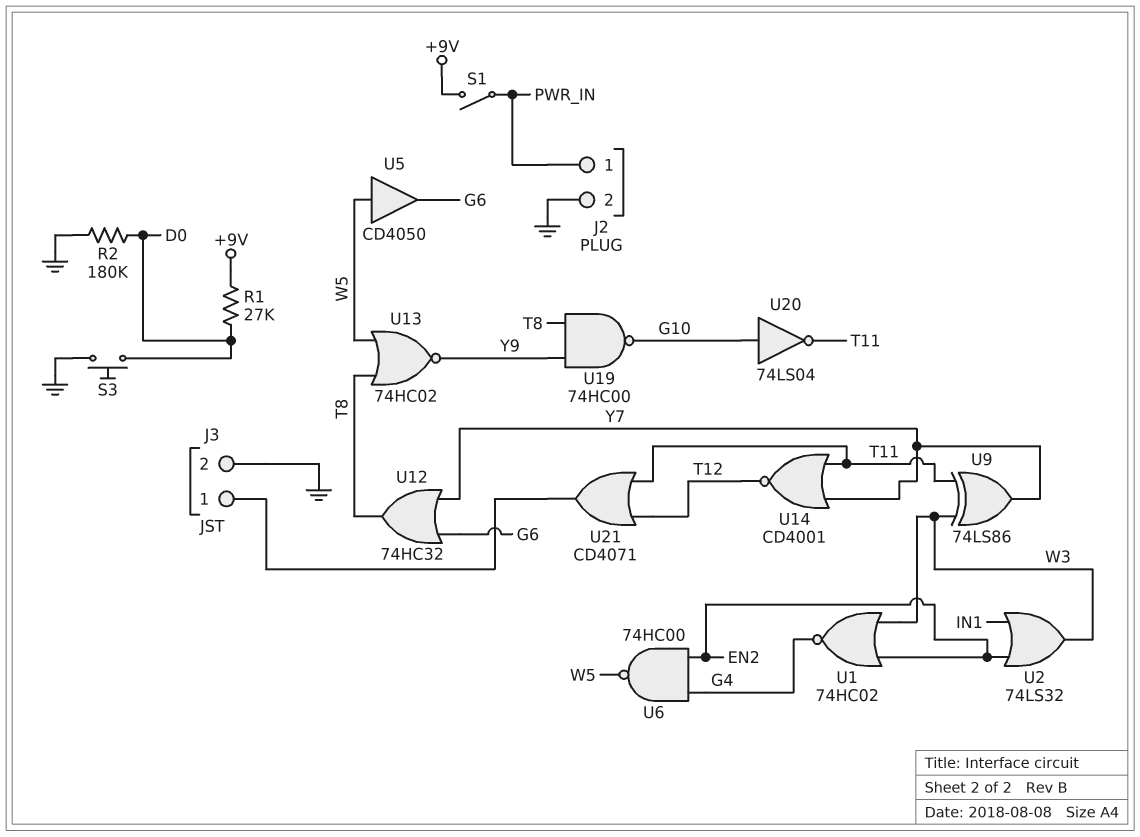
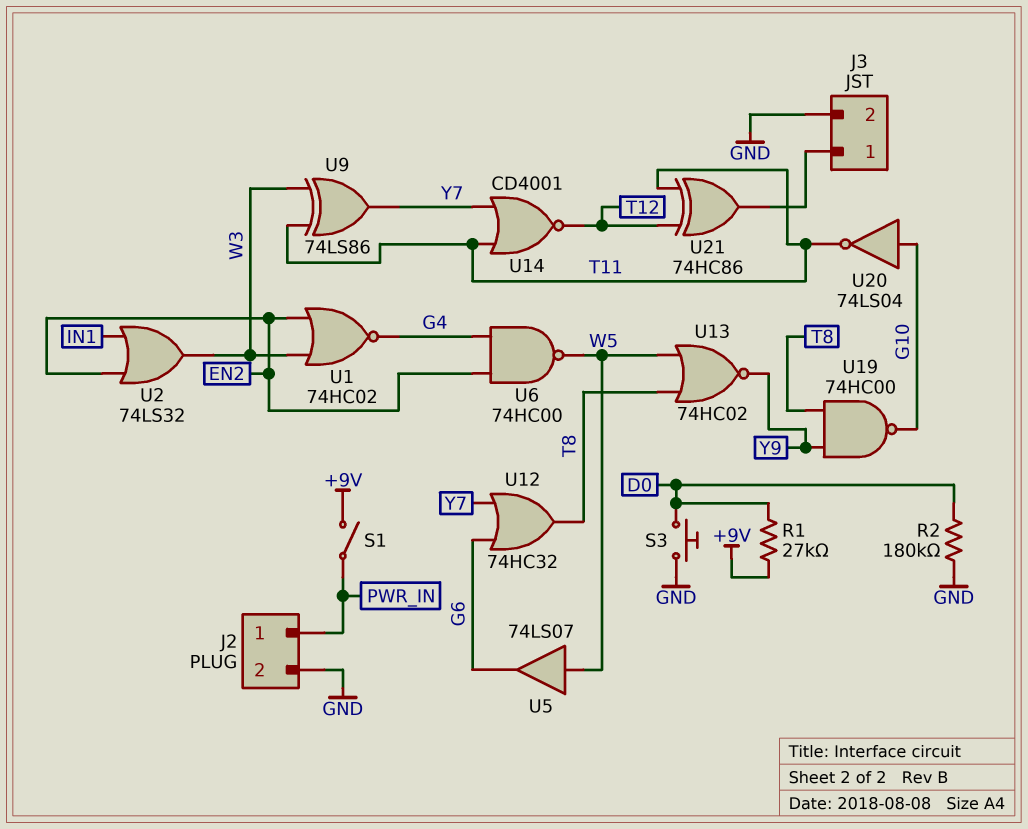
U5: buffer CD4050 (in W5, out G6) -> buffer 74LS07 (in W5, out G6)
U21: OR CD4071 (in T11, in T12, out J3/1) -> XOR 74HC86 (in T11, in T12, out J3/1)

